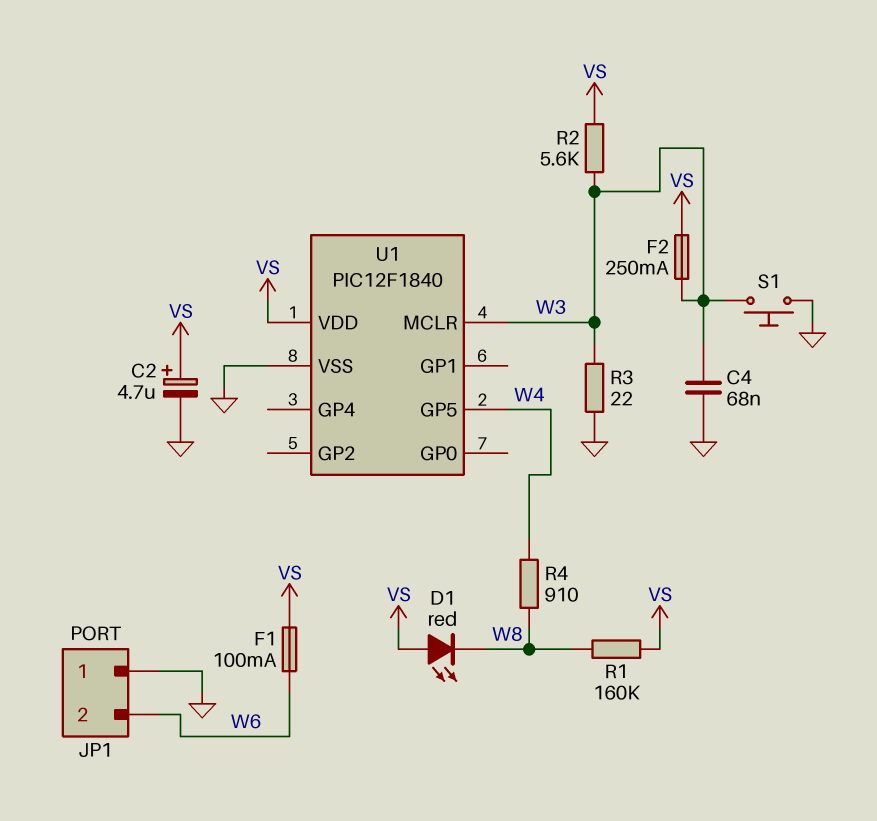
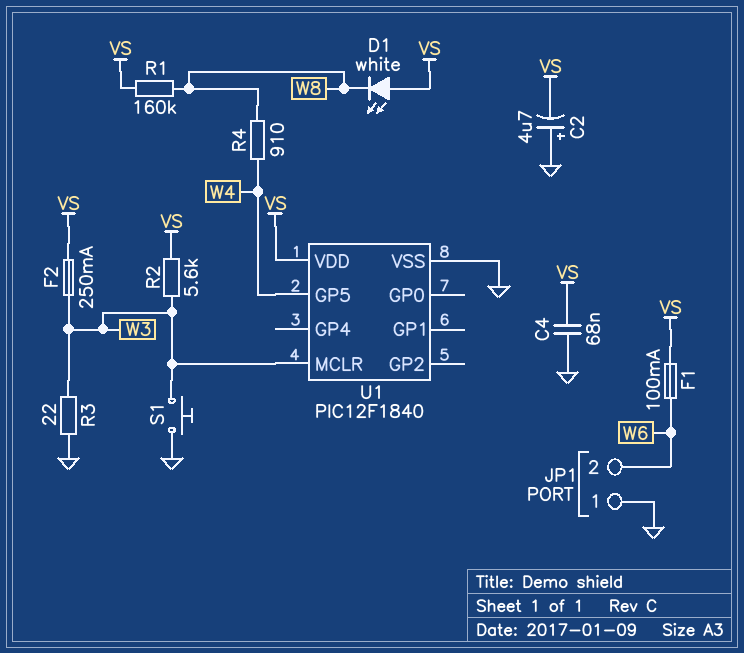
C2: 4.7uF (plus VS, minus GND) -> 4.7uF (plus GND, minus VS)
C4: 68nF (GND, W3) -> 68nF (GND, VS)
D1: LED red (A VS, K W8) -> LED white (A VS, K W8)

